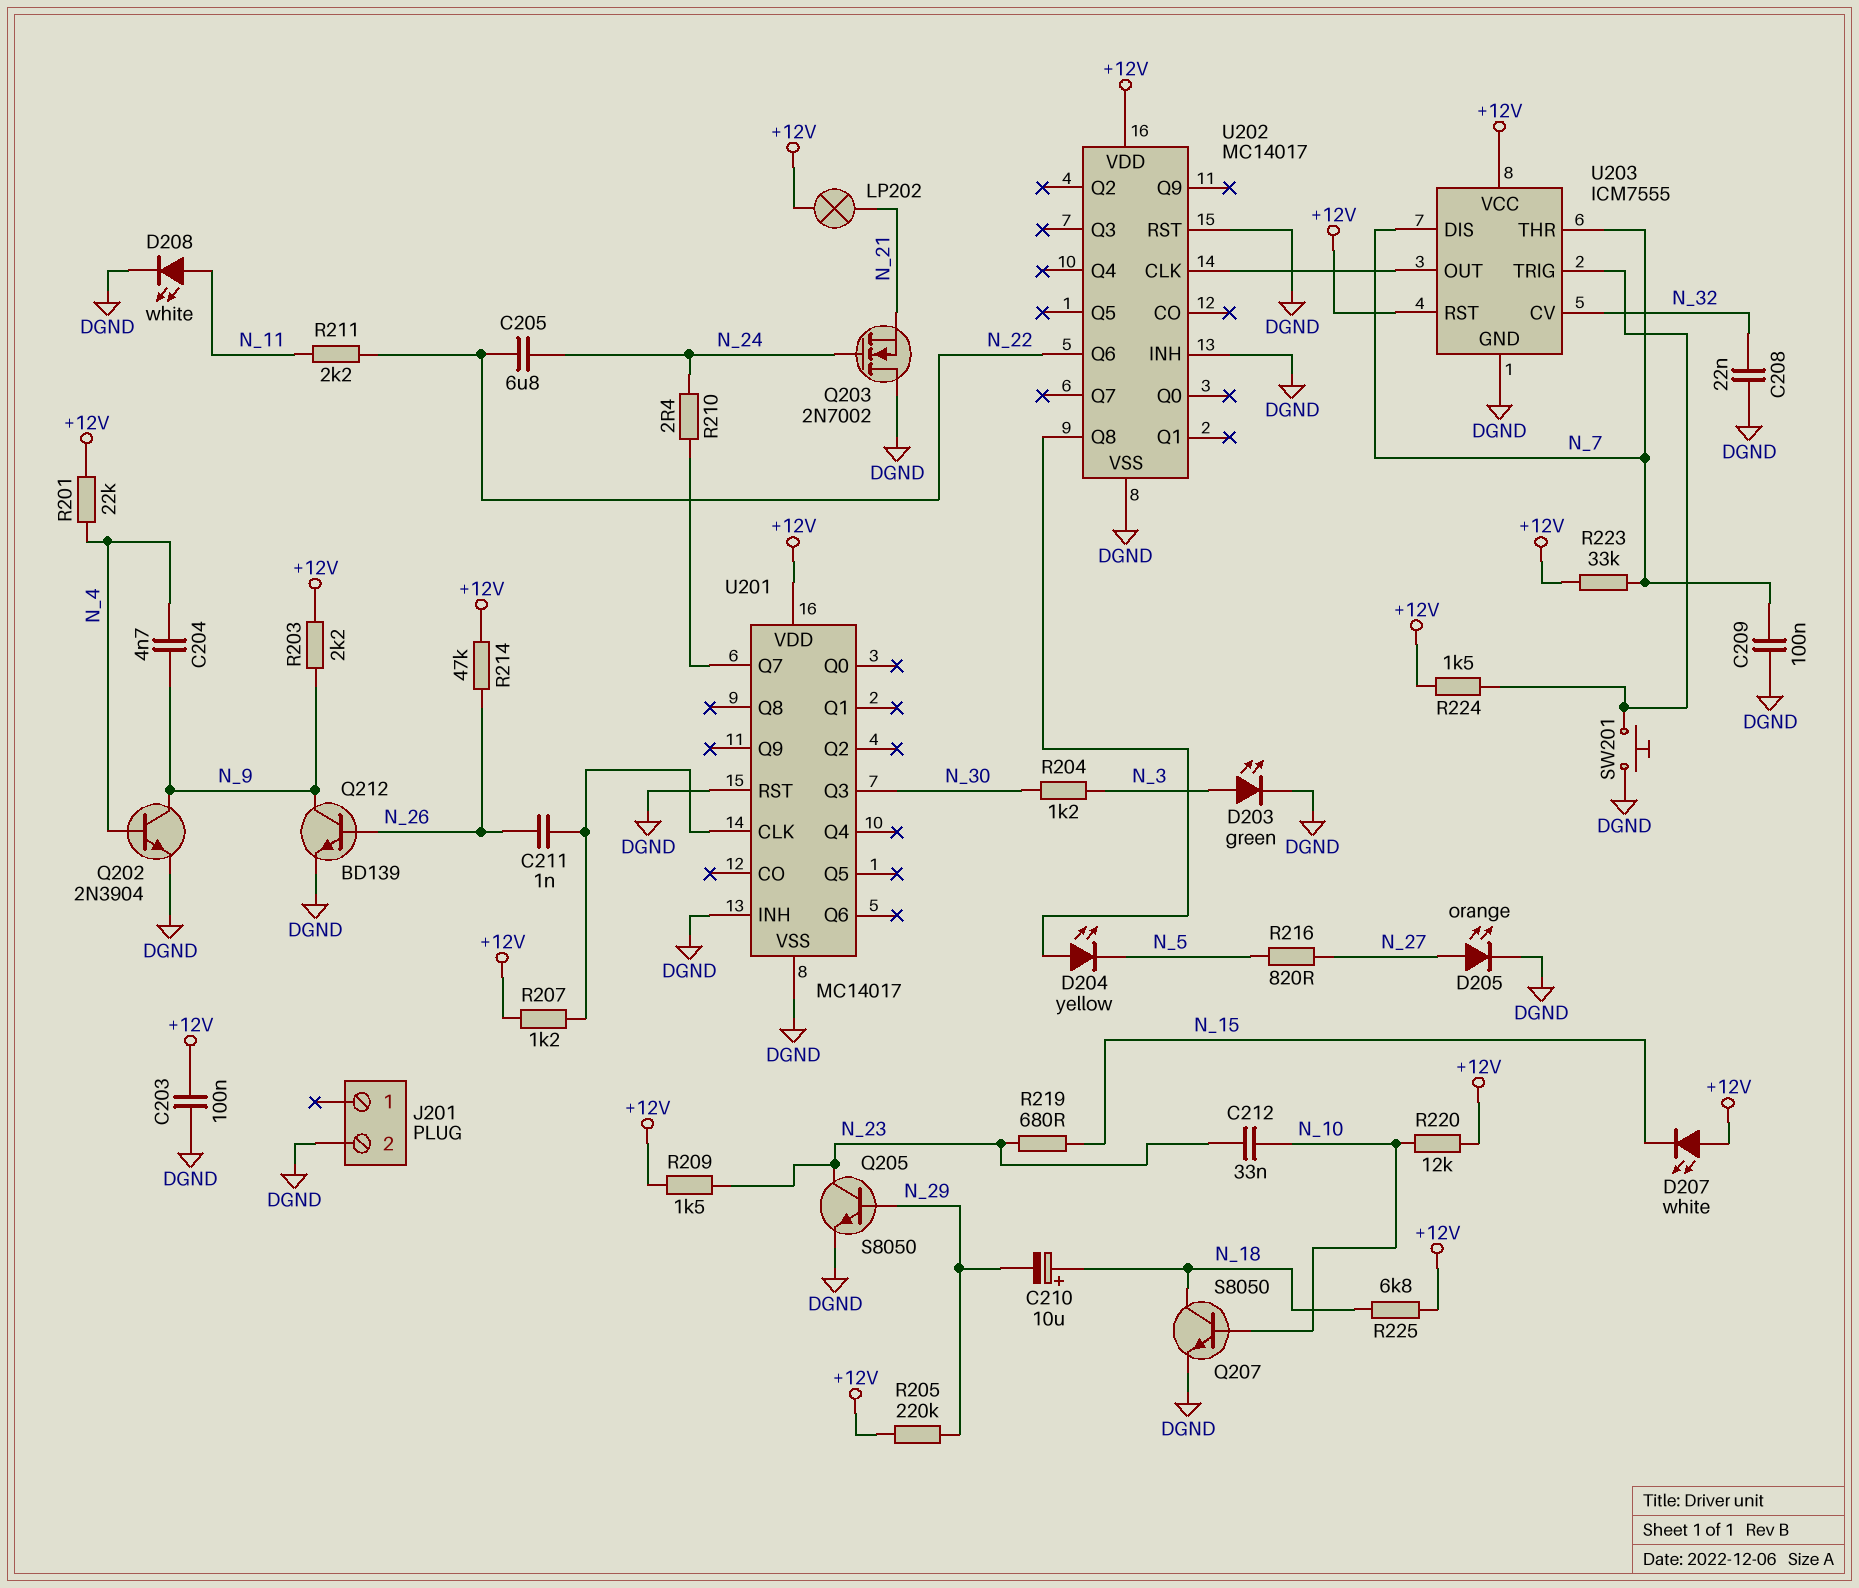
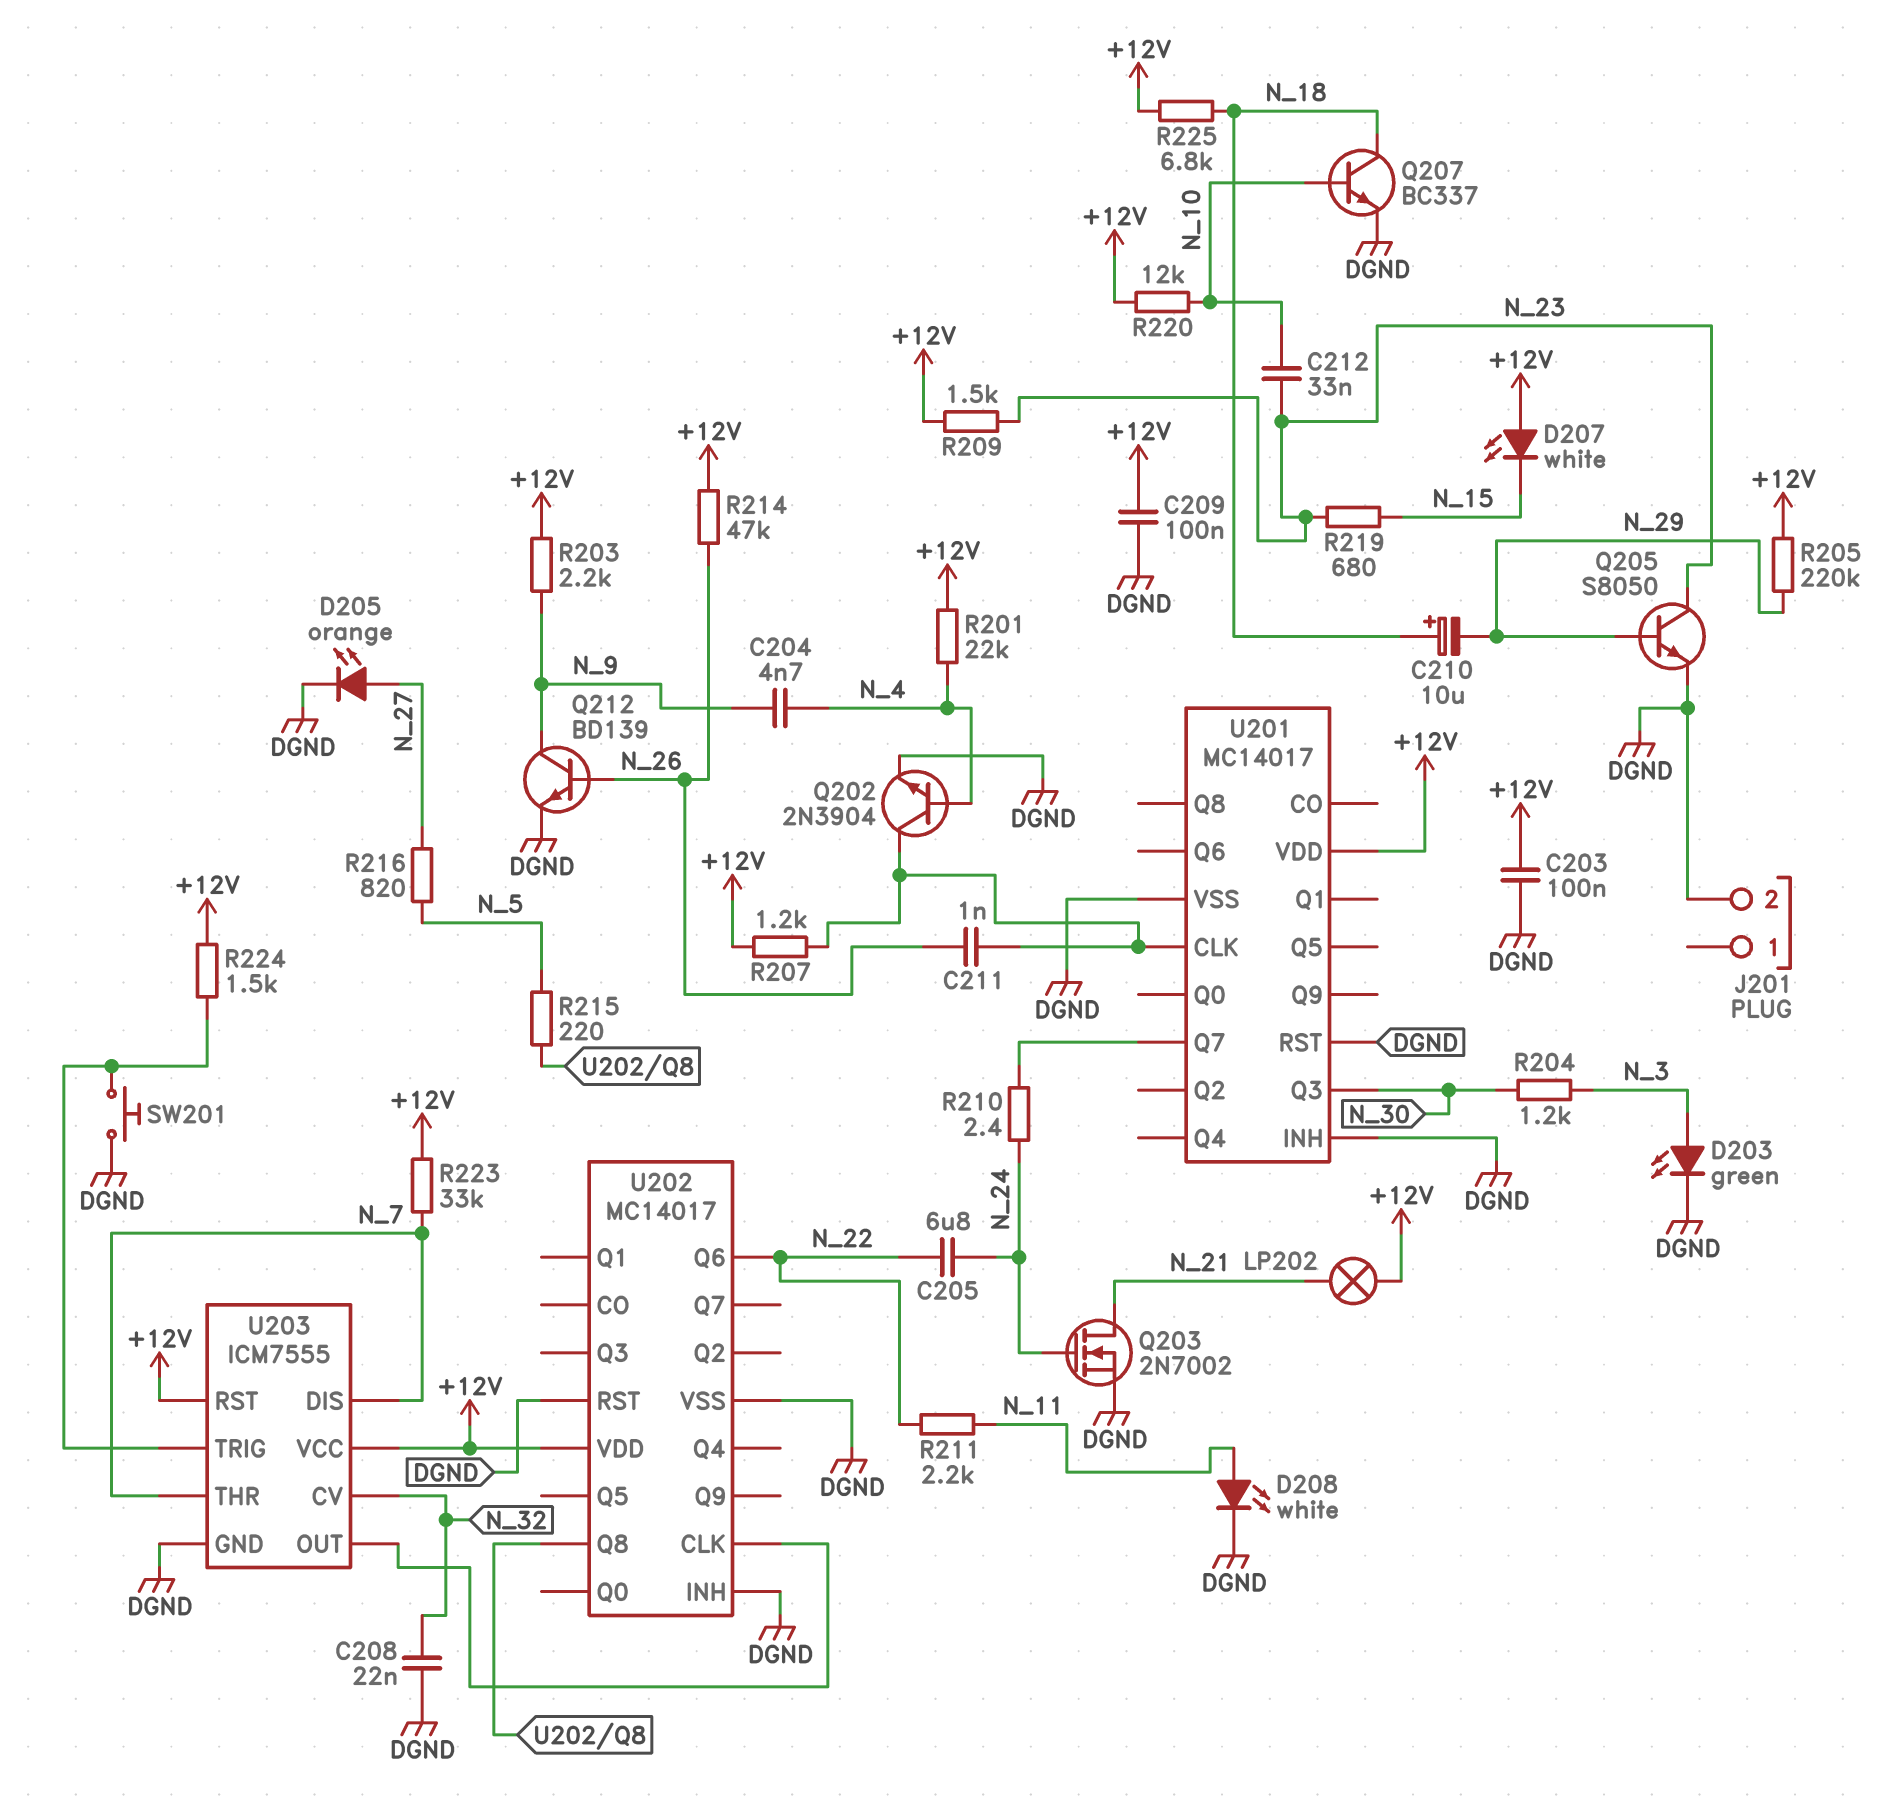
C209: 100nF (DGND, N_7) -> 100nF (+12V, DGND)
D204: LED yellow (A U202/Q8, K N_5) -> none
Q202: NPN 2N3904 (B N_4, C N_9, E DGND) -> NPN 2N3904 (B N_4, C U201/CLK, E DGND)
Q203: NMOS 2N7002 (G N_24, D DGND, S N_21) -> NMOS 2N7002 (G N_24, D N_21, S DGND)
Q207: NPN S8050 (B N_10, C N_18, E DGND) -> NPN BC337 (B N_10, C N_18, E DGND)
R215: none -> 220 (N_5, U202/Q8)

